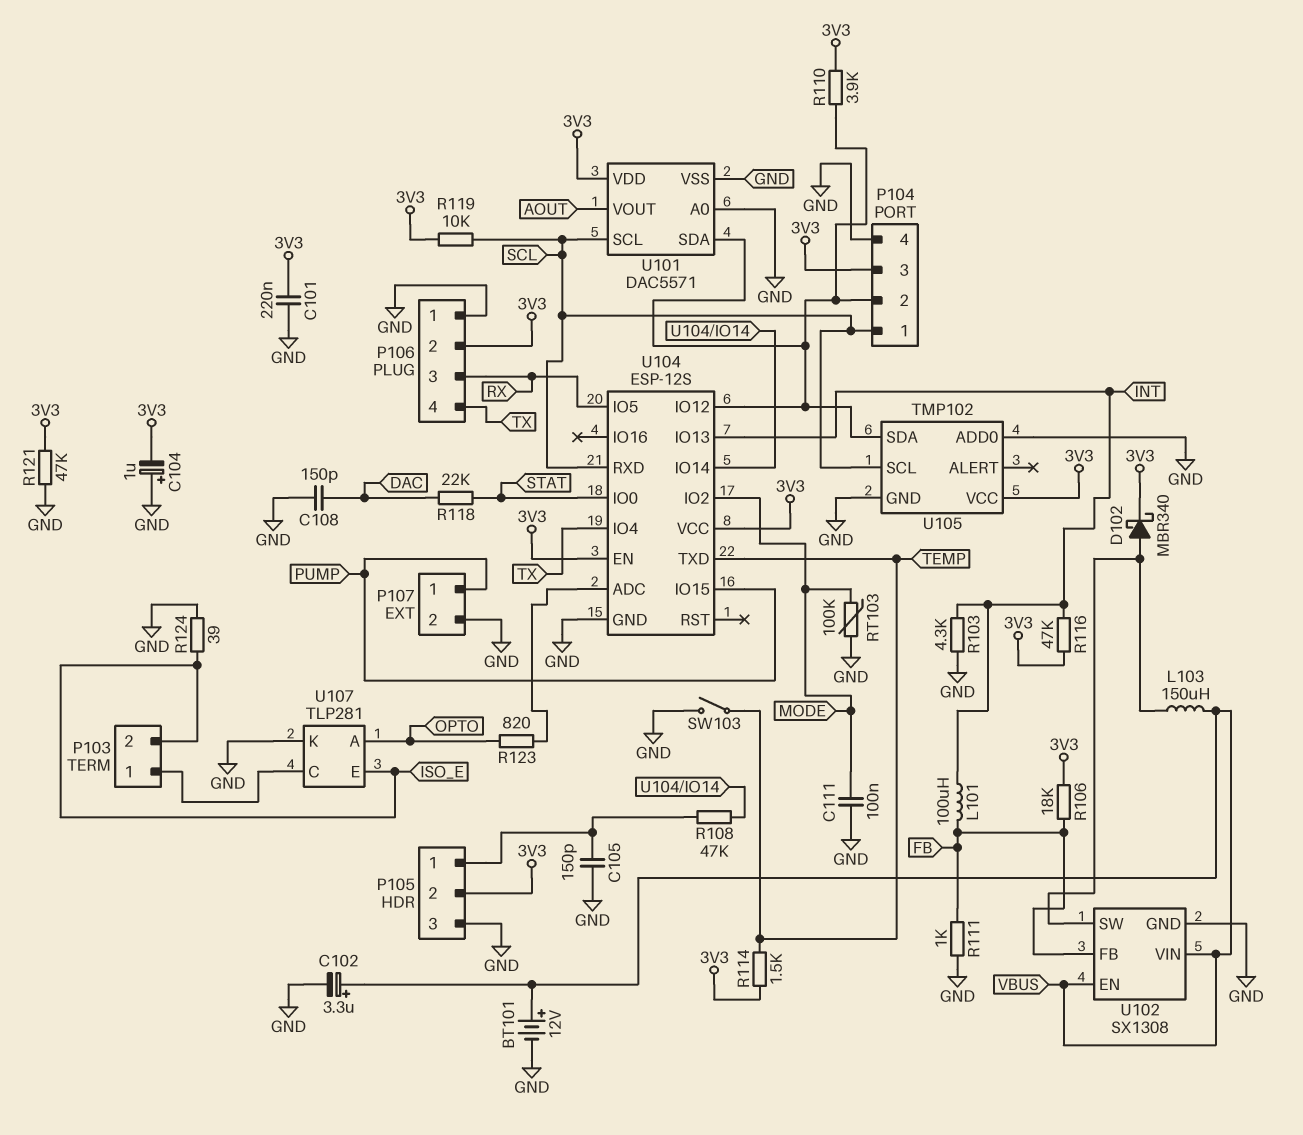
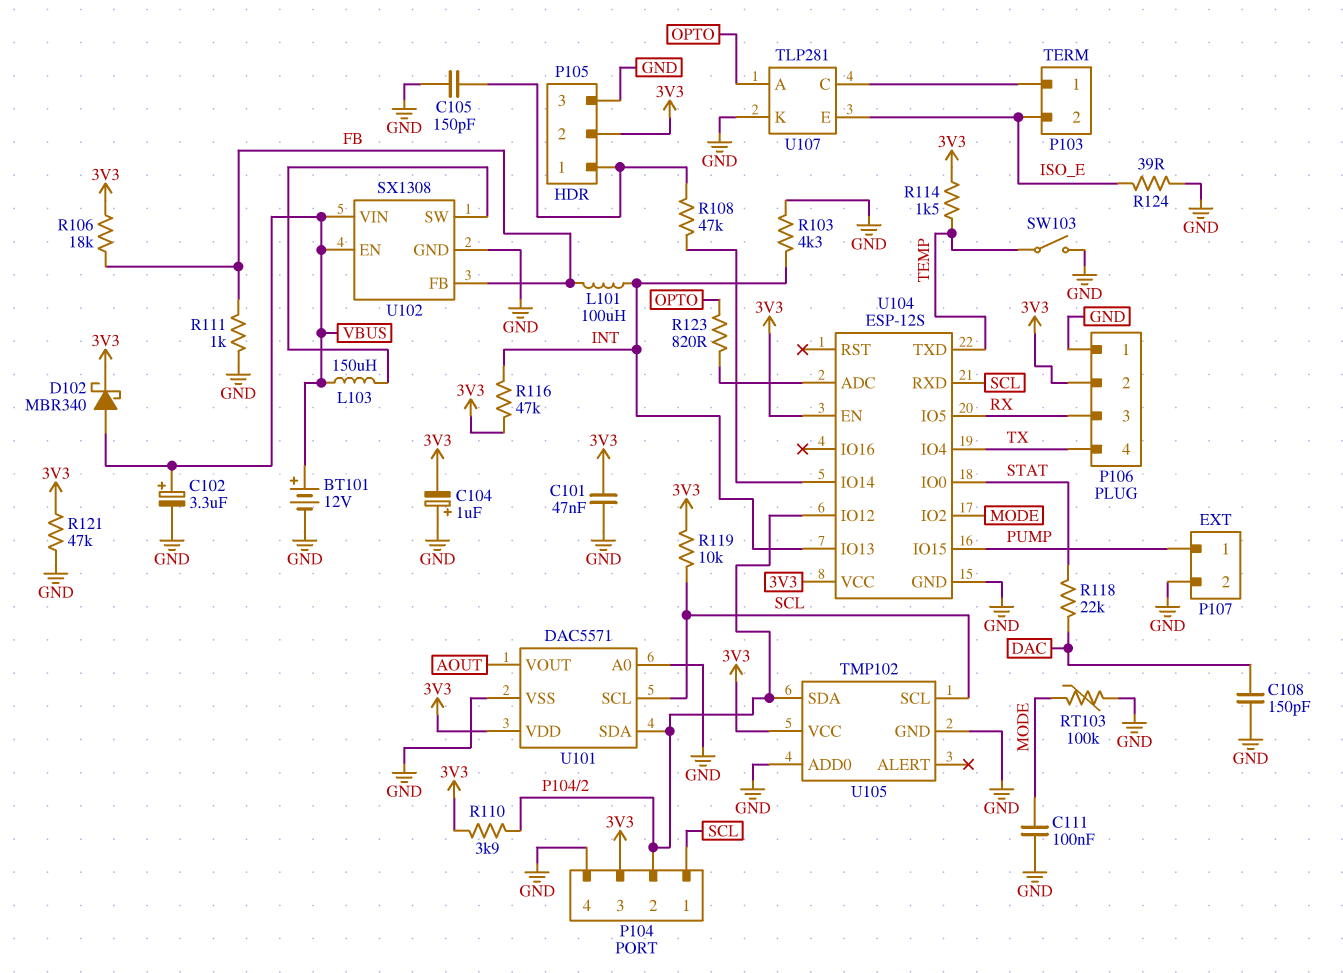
C101: 220nF (3V3, GND) -> 47nF (3V3, GND)
D102: schottky MBR340 (A U102/SW, K 3V3) -> schottky MBR340 (A VBUS, K 3V3)

